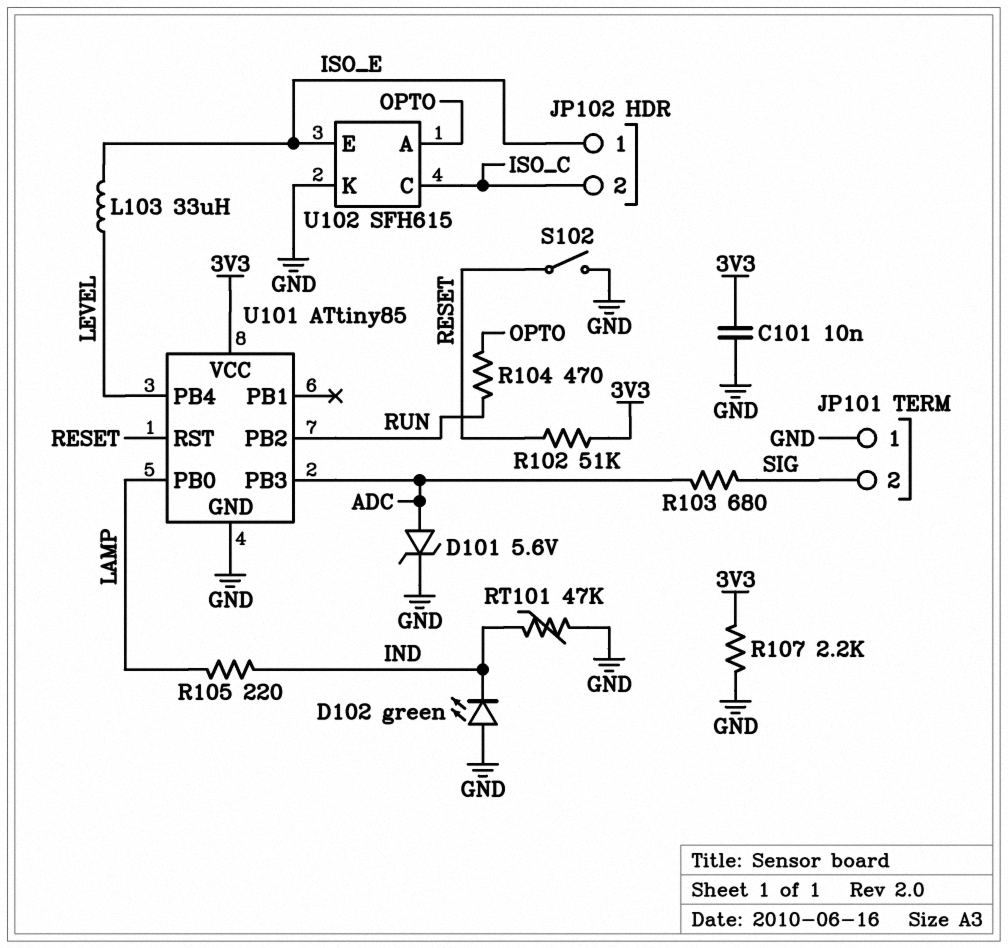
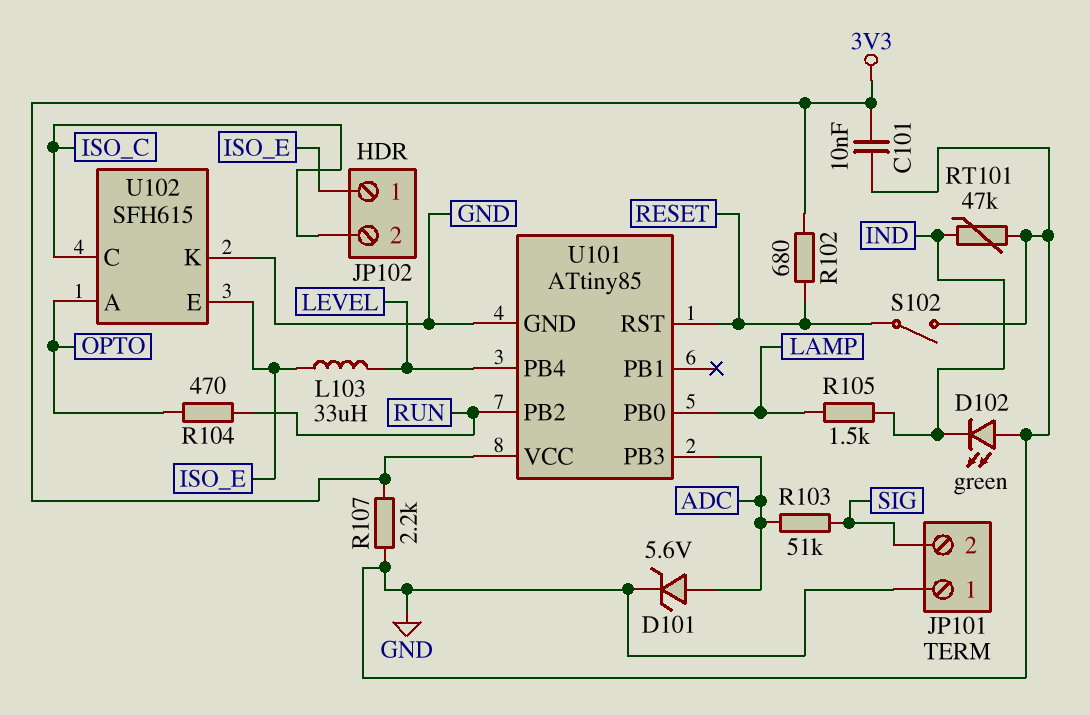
R102: 51k (3V3, RESET) -> 680 (3V3, RESET)
R103: 680 (ADC, SIG) -> 51k (ADC, SIG)
R105: 220 (IND, LAMP) -> 1.5k (IND, LAMP)

